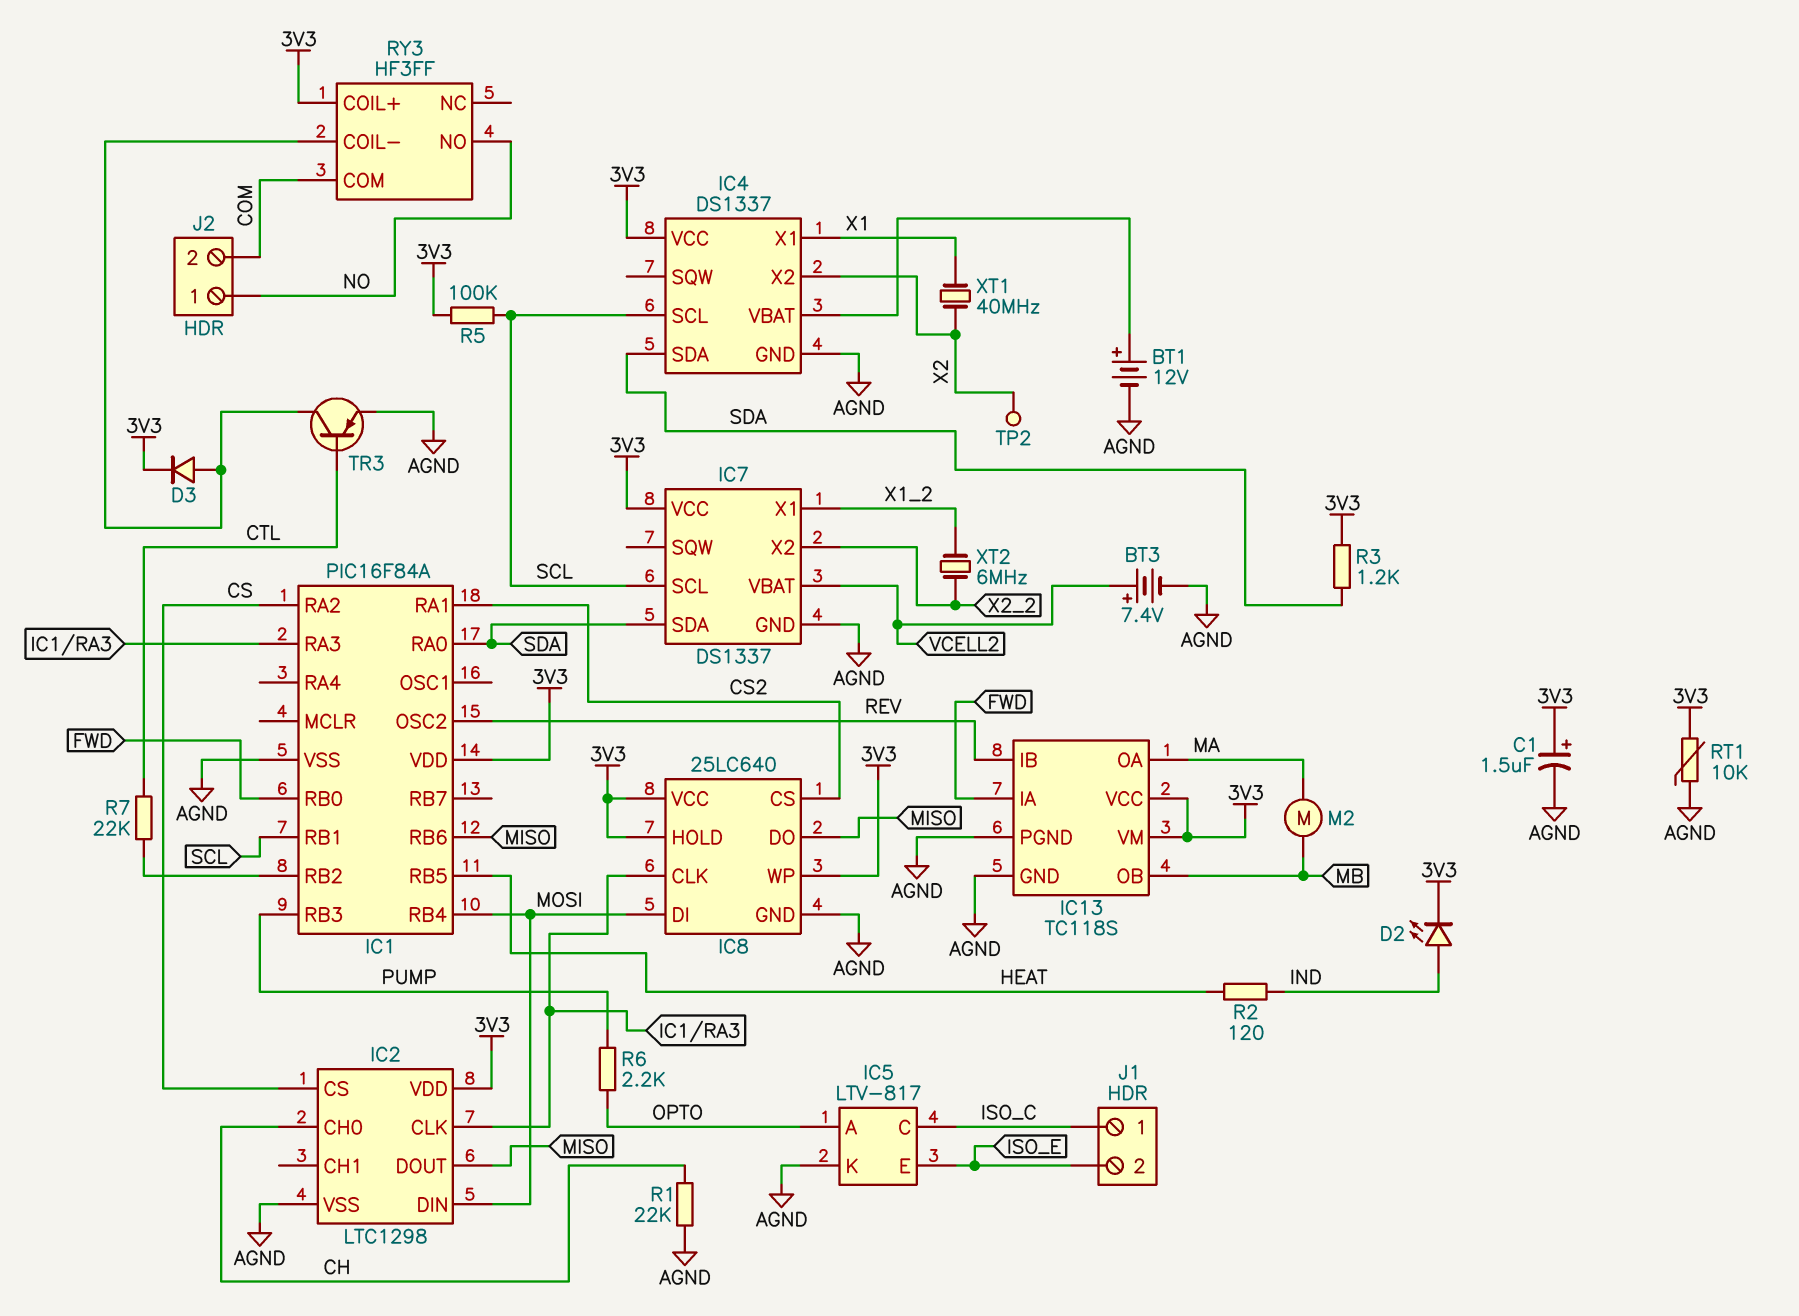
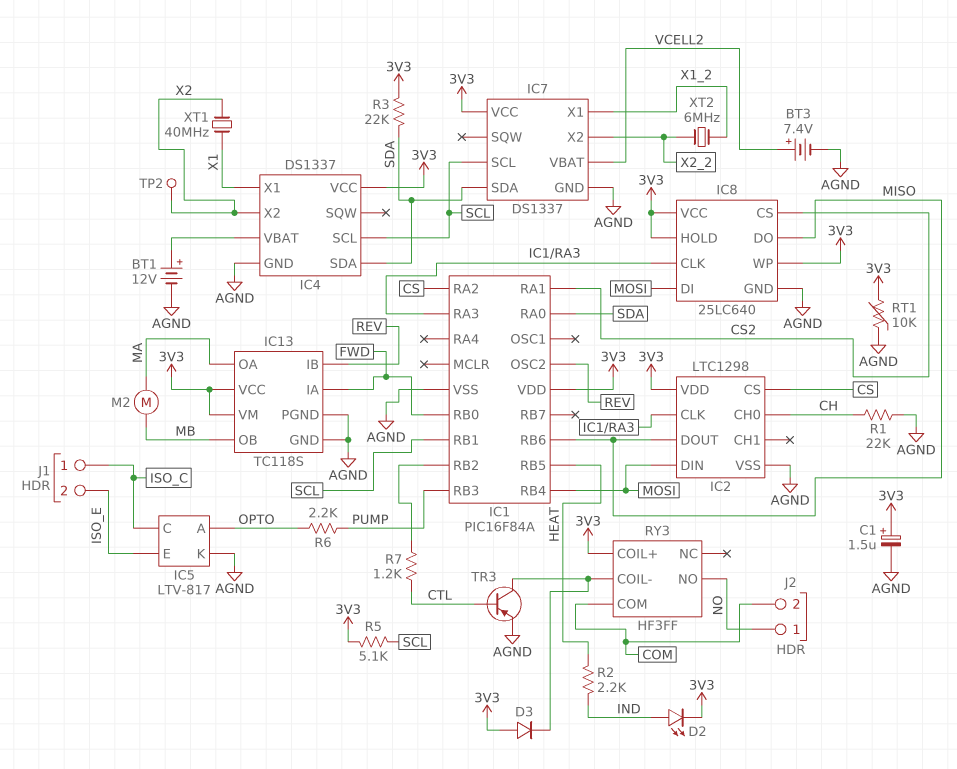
D3: diode (A RY3/COIL-, K 3V3) -> diode (A 3V3, K RY3/COIL-)
R2: 120 (HEAT, IND) -> 2.2k (HEAT, IND)
R3: 1.2k (3V3, SDA) -> 22k (3V3, SDA)
R5: 100k (3V3, SCL) -> 5.1k (3V3, SCL)
R7: 22k (CTL, IC1/RB2) -> 1.2k (CTL, IC1/RB2)

